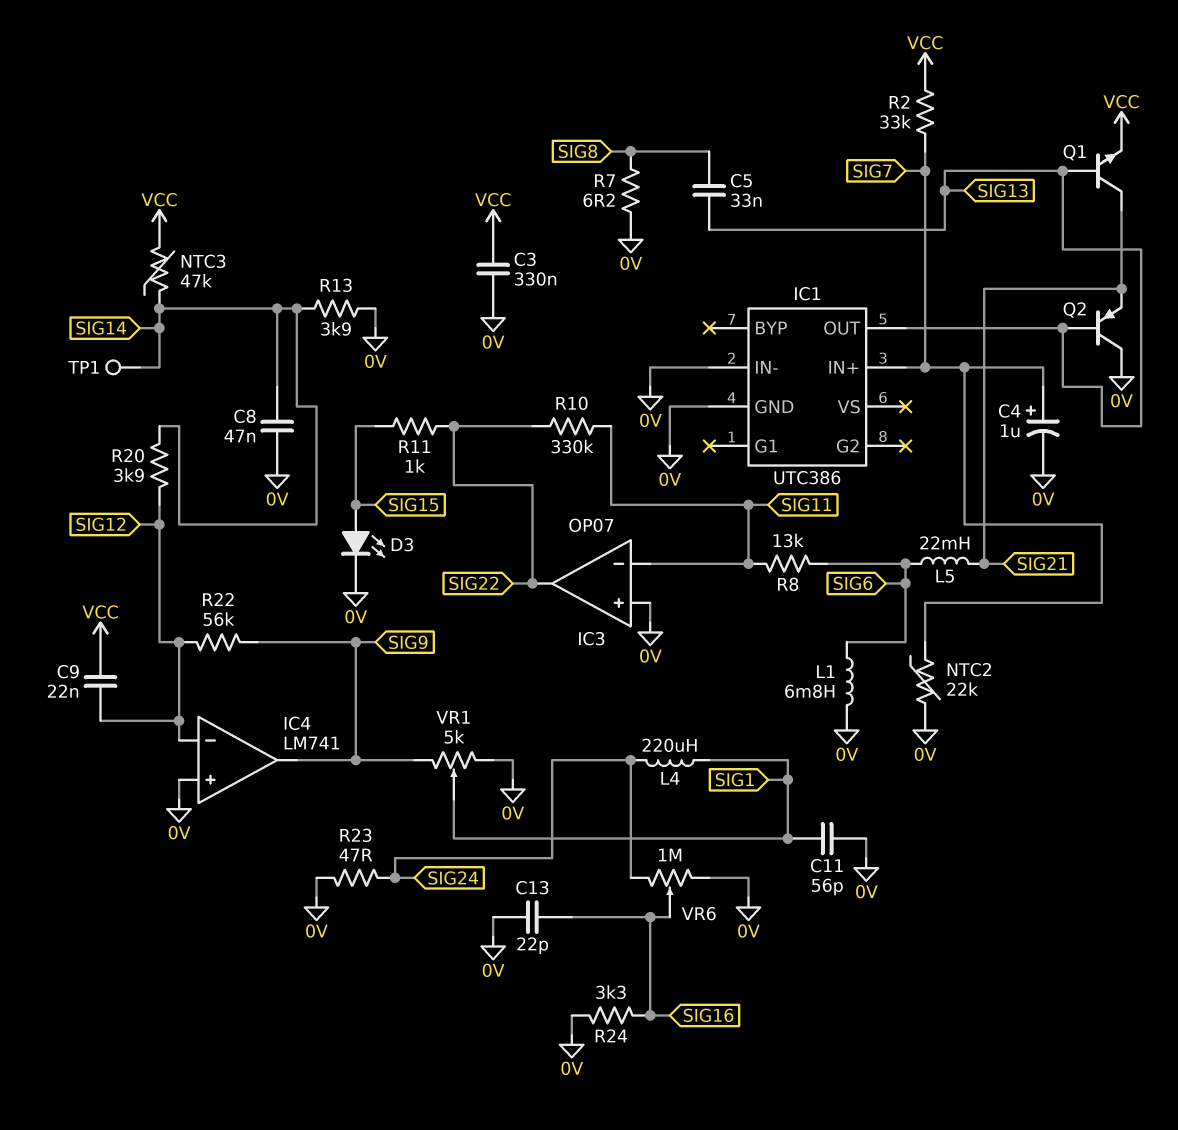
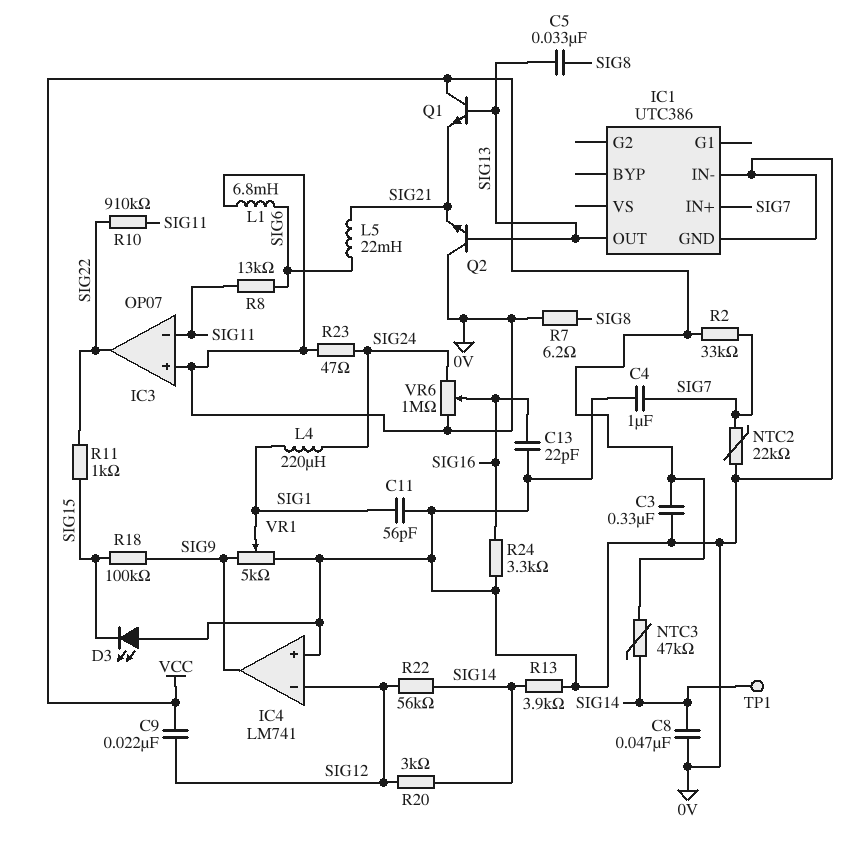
C4: 1uF (plus SIG7, minus 0V) -> 1uF (0V, SIG7)
D3: LED (A SIG15, K 0V) -> LED (A 0V, K SIG15)
Q1: NPN (B SIG13, C SIG21, E VCC) -> NPN (B SIG13, C VCC, E SIG21)
Q2: PNP (B SIG13, C 0V, E SIG21) -> NPN (B SIG13, C 0V, E SIG21)
R10: 330k (SIG11, SIG22) -> 910k (SIG11, SIG22)
R18: none -> 100k (SIG9, SIG15)
R20: 3.9k (SIG12, SIG14) -> 3k (SIG12, SIG14)
R22: 56k (SIG9, SIG12) -> 56k (SIG12, SIG14)

